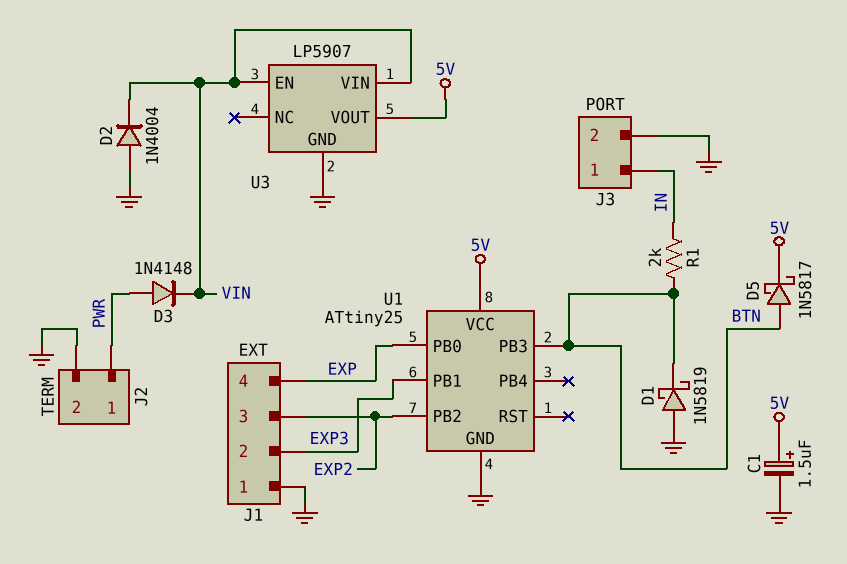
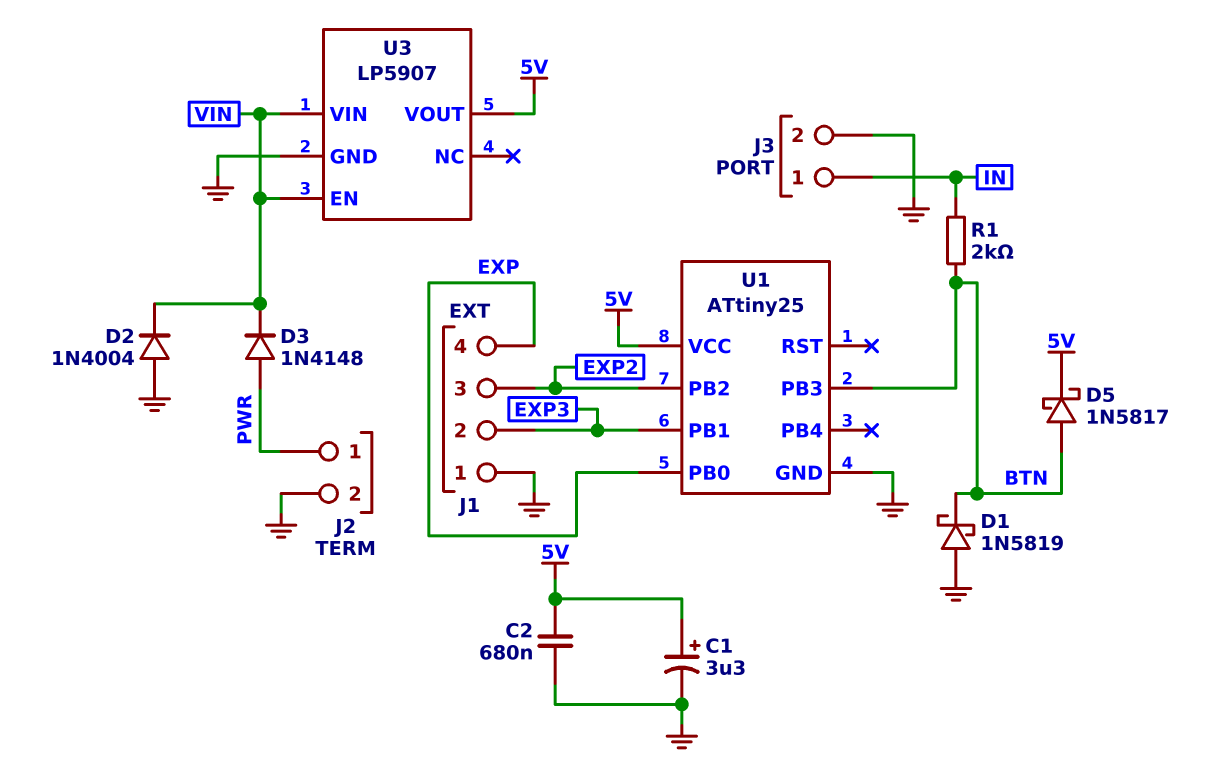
C1: 1.5uF (plus 5V, minus GND) -> 3.3uF (plus 5V, minus GND)
C2: none -> 680nF (5V, GND)

